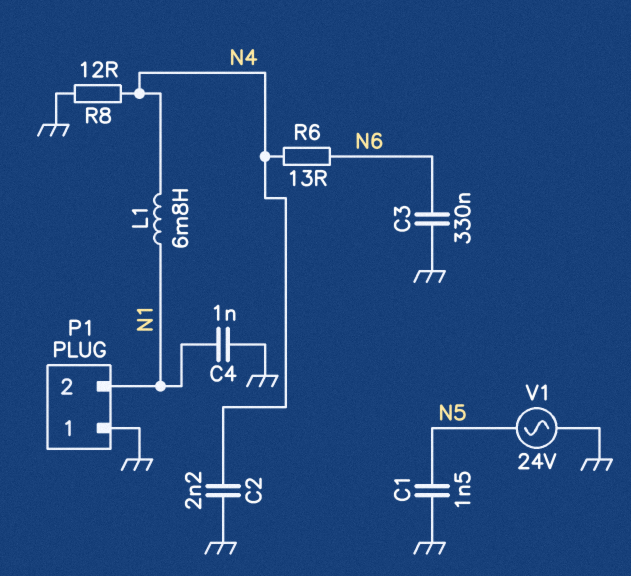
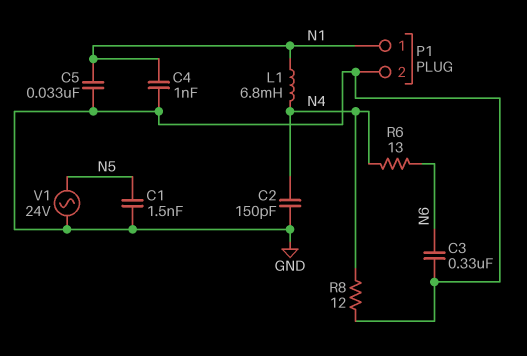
C2: 2.2nF (GND, N4) -> 150pF (GND, N4)
C5: none -> 33nF (GND, N1)
P1 pin 1: GND -> N1
P1 pin 2: N1 -> GND

